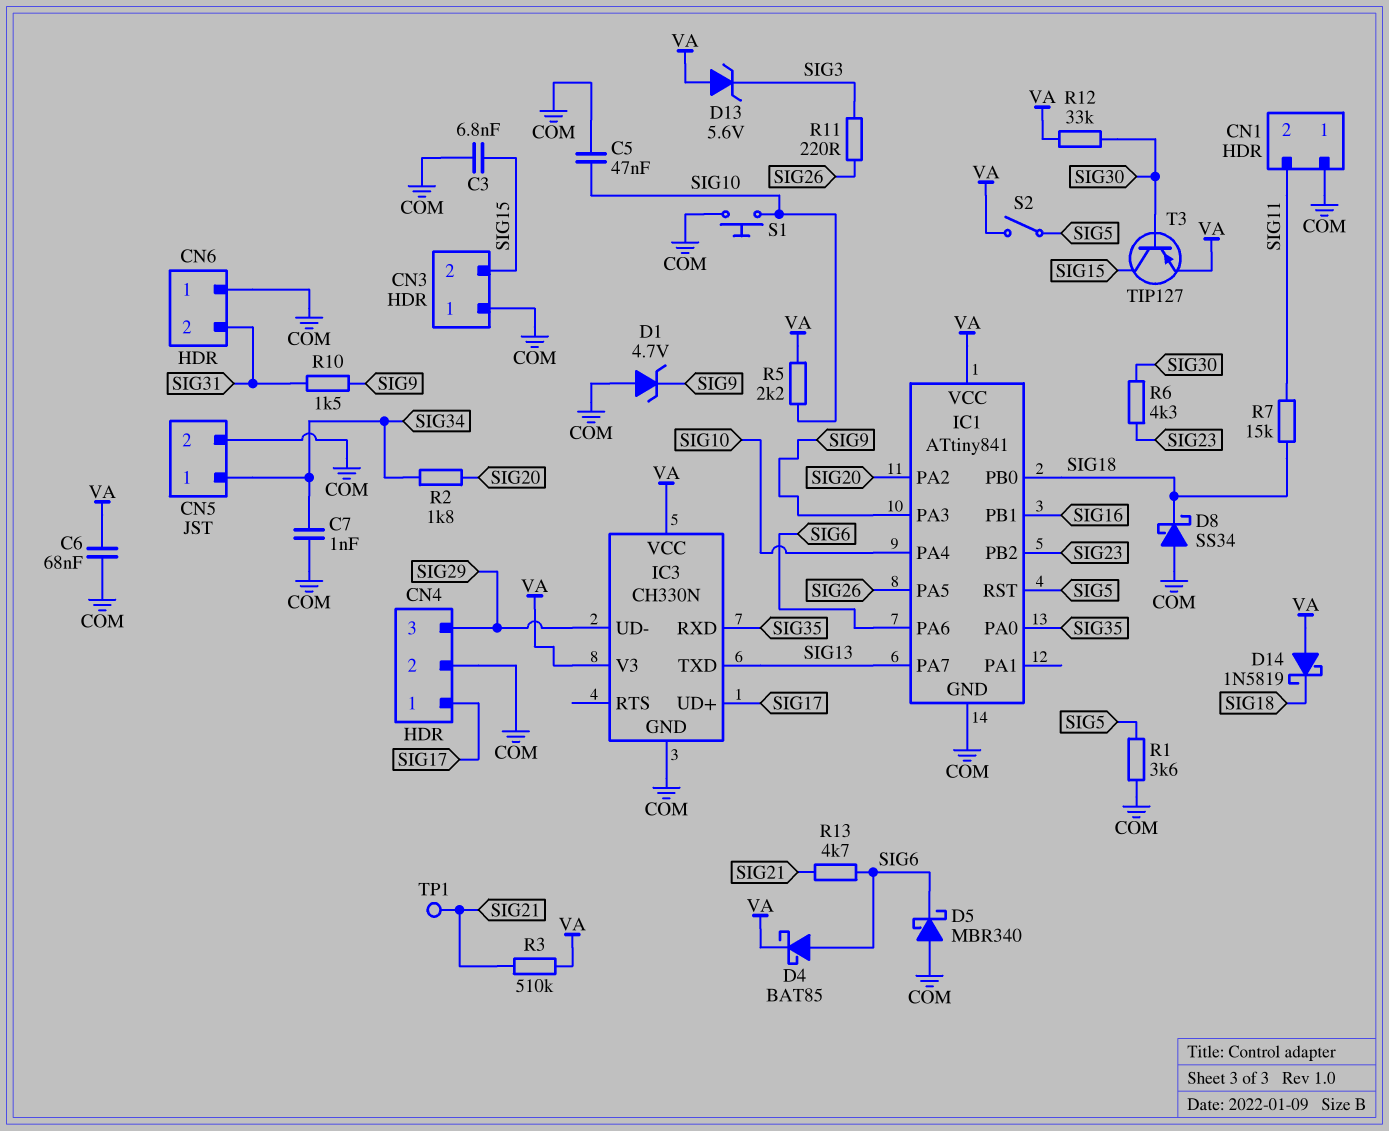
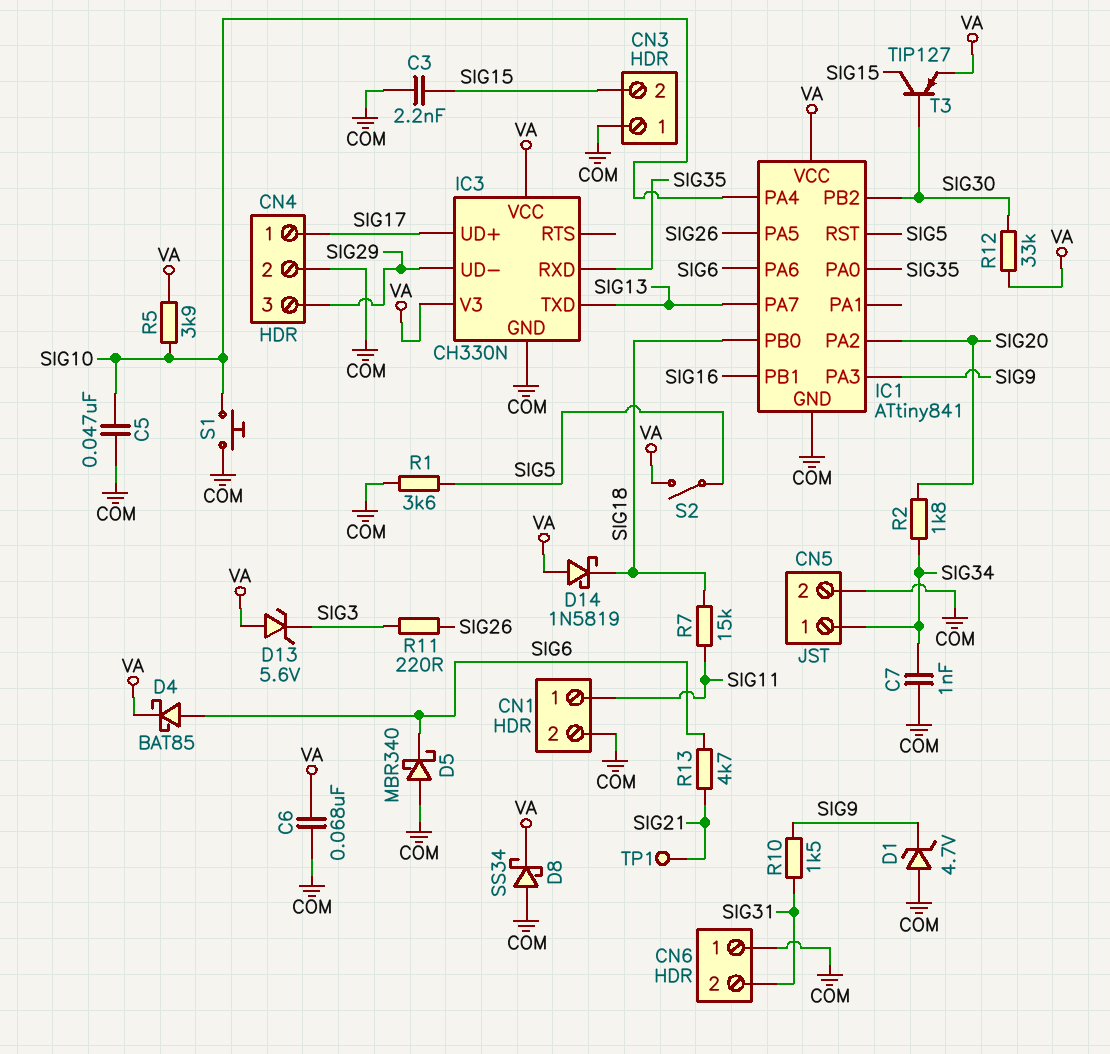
C3: 6.8nF (COM, SIG15) -> 2.2nF (COM, SIG15)
CN1 pin 1: COM -> SIG11
CN1 pin 2: SIG11 -> COM
D8: schottky SS34 (A COM, K SIG18) -> schottky SS34 (A COM, K VA)
IC1 pin PB2: SIG23 -> SIG30
R3: 510k (SIG21, VA) -> none
R5: 2.2k (SIG10, VA) -> 3.9k (SIG10, VA)
R6: 4.3k (SIG23, SIG30) -> none

